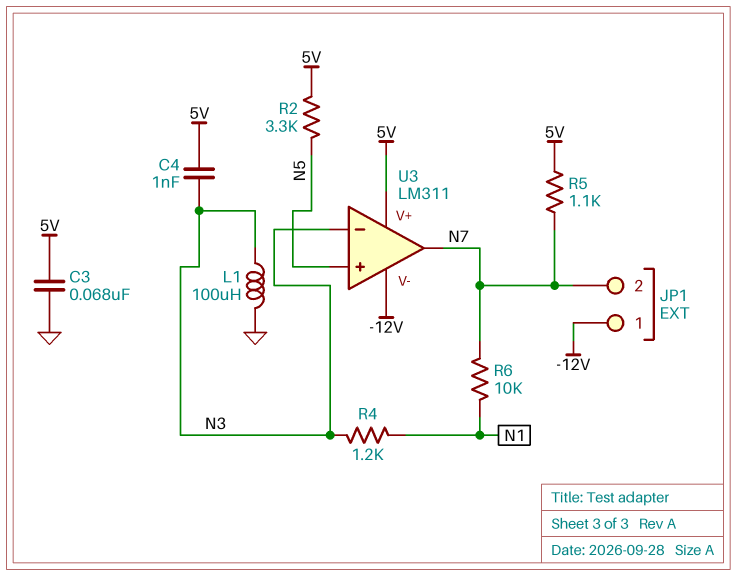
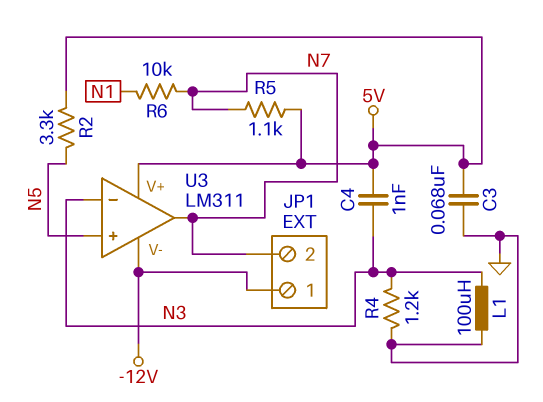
R4: 1.2k (N1, N3) -> 1.2k (GND, N3)

